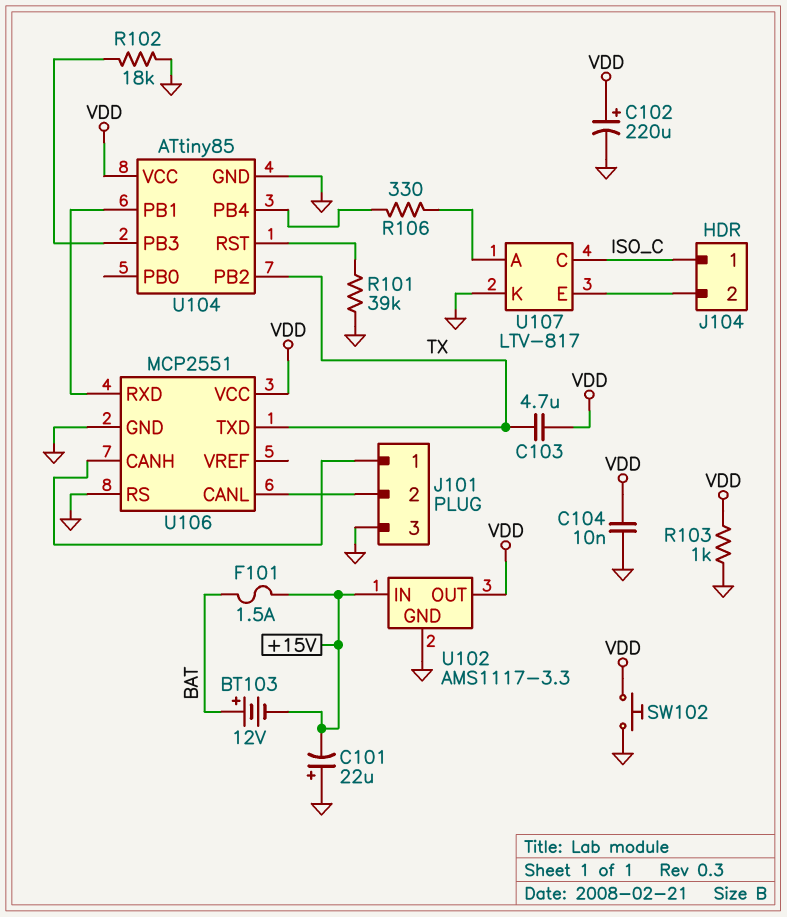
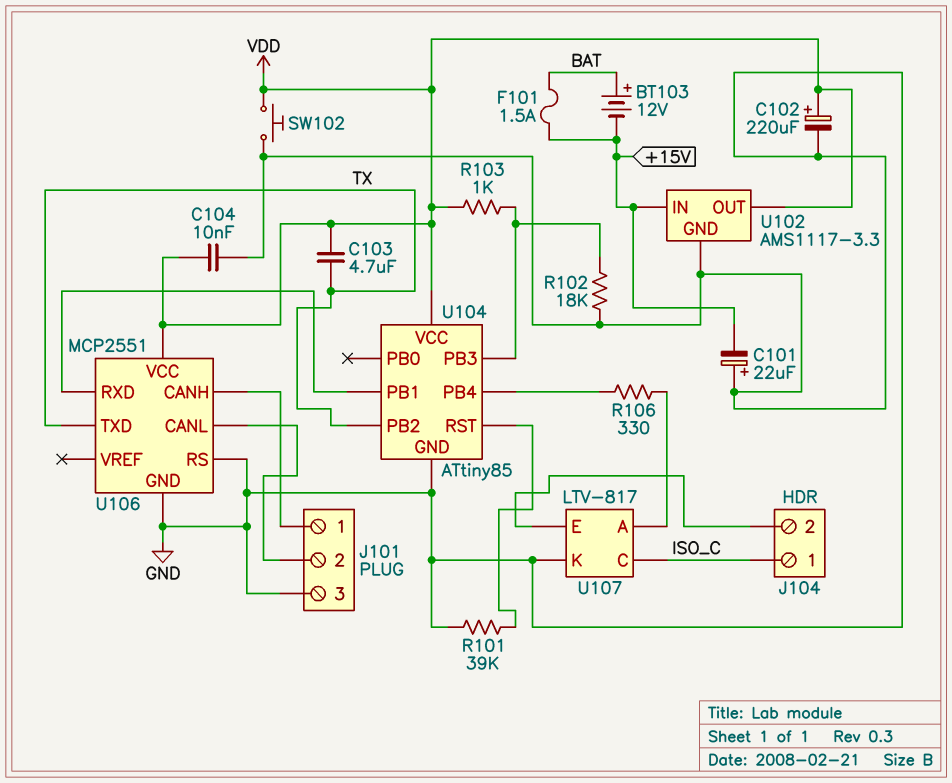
R103: 1k (GND, VDD) -> 1k (U104/PB3, VDD)

